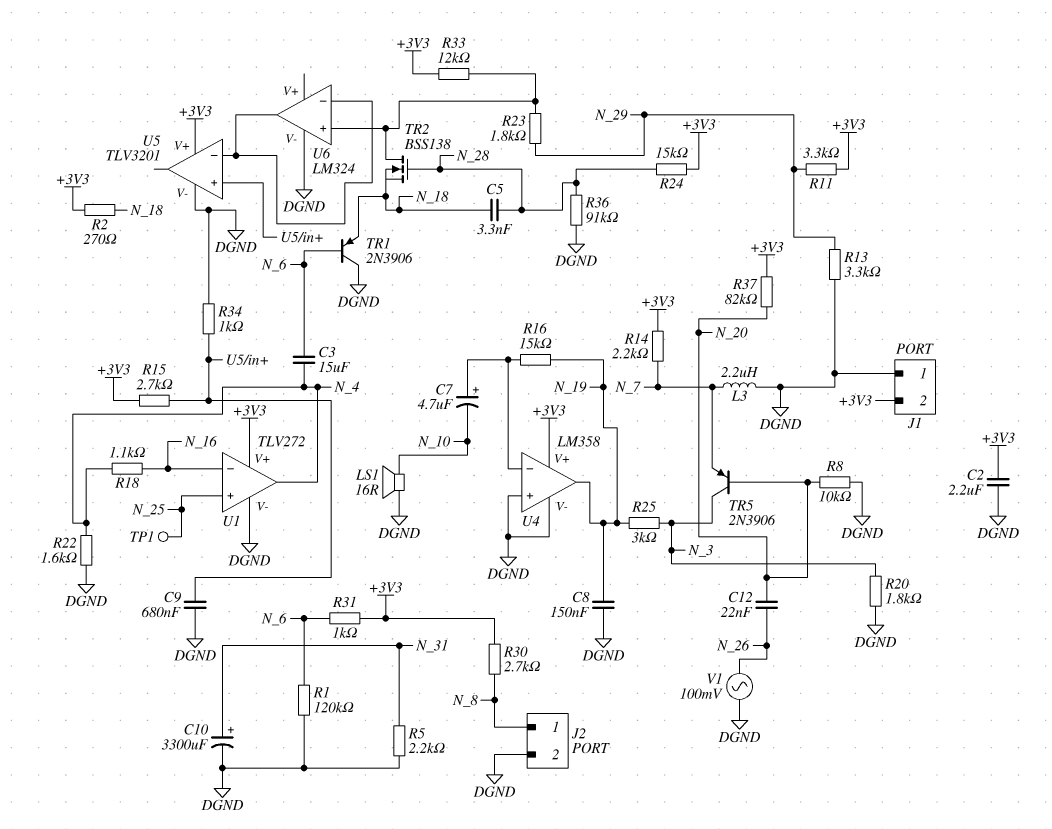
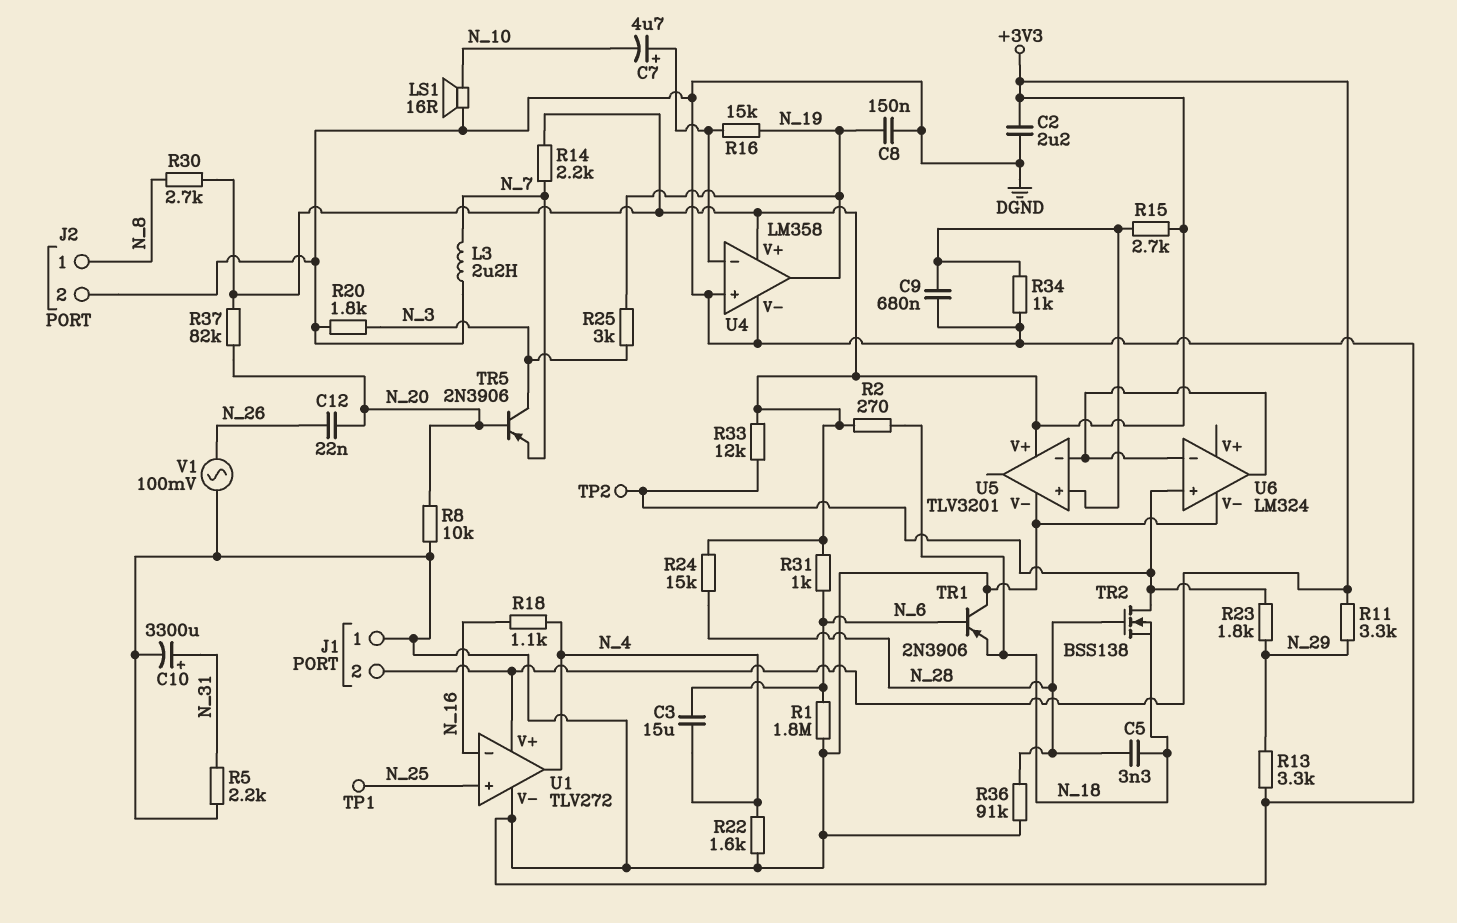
R1: 120k (DGND, N_6) -> 1.8M (DGND, N_6)
TP2: none -> test point (U6/in+)

